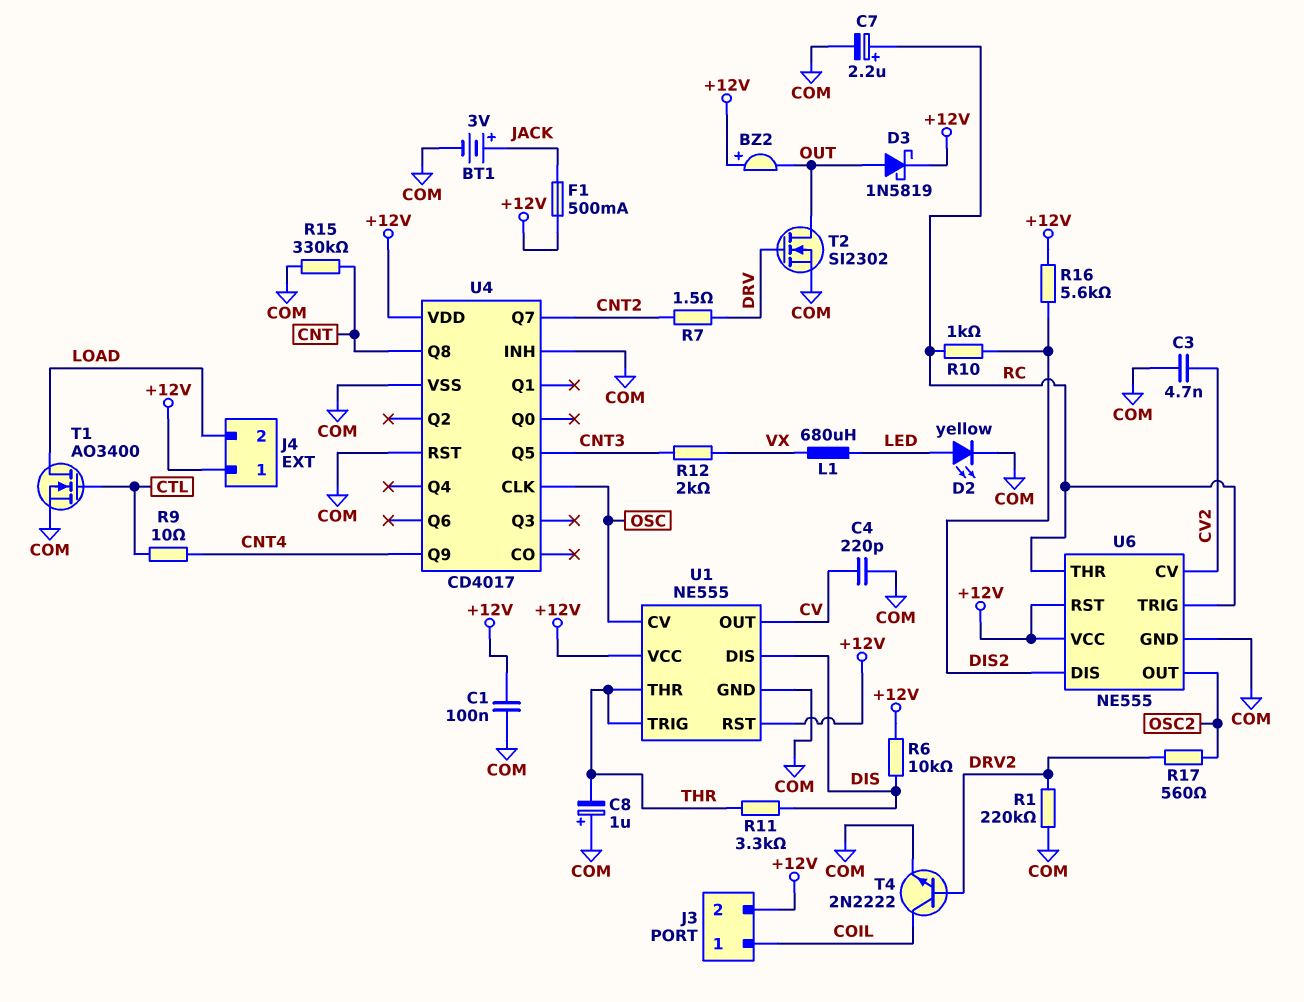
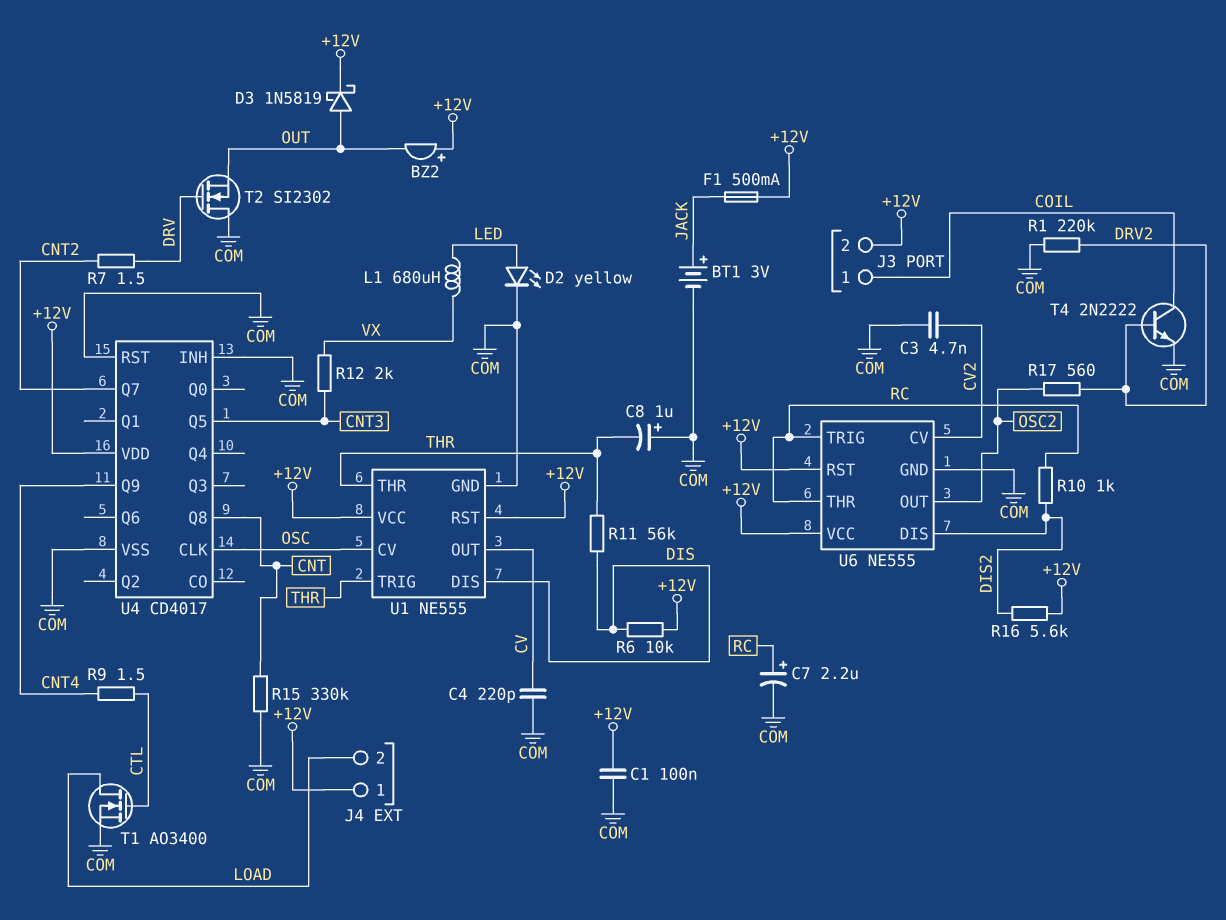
R9: 10 (CNT4, CTL) -> 1.5 (CNT4, CTL)
R11: 3.3k (DIS, THR) -> 56k (DIS, THR)
T2: NMOS SI2302 (G DRV, D OUT, S COM) -> NMOS SI2302 (G DRV, D COM, S OUT)

